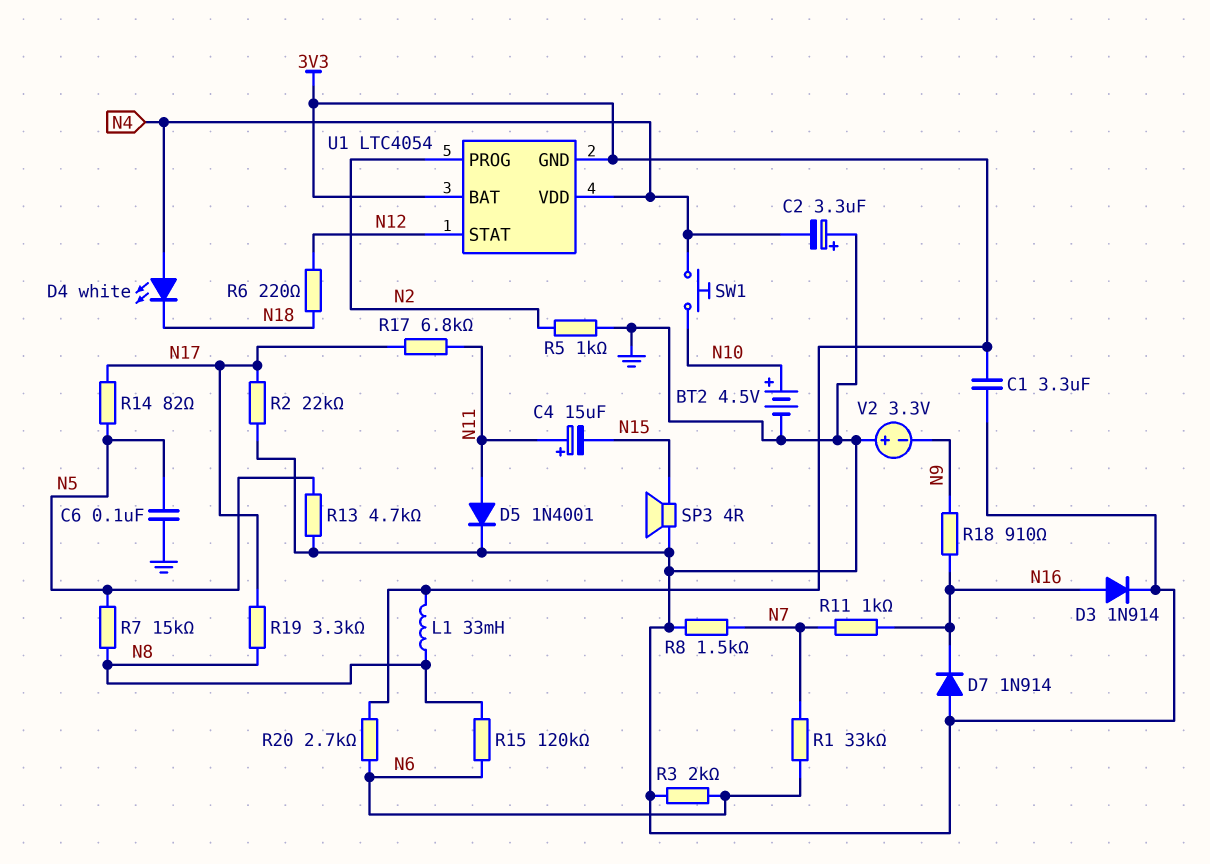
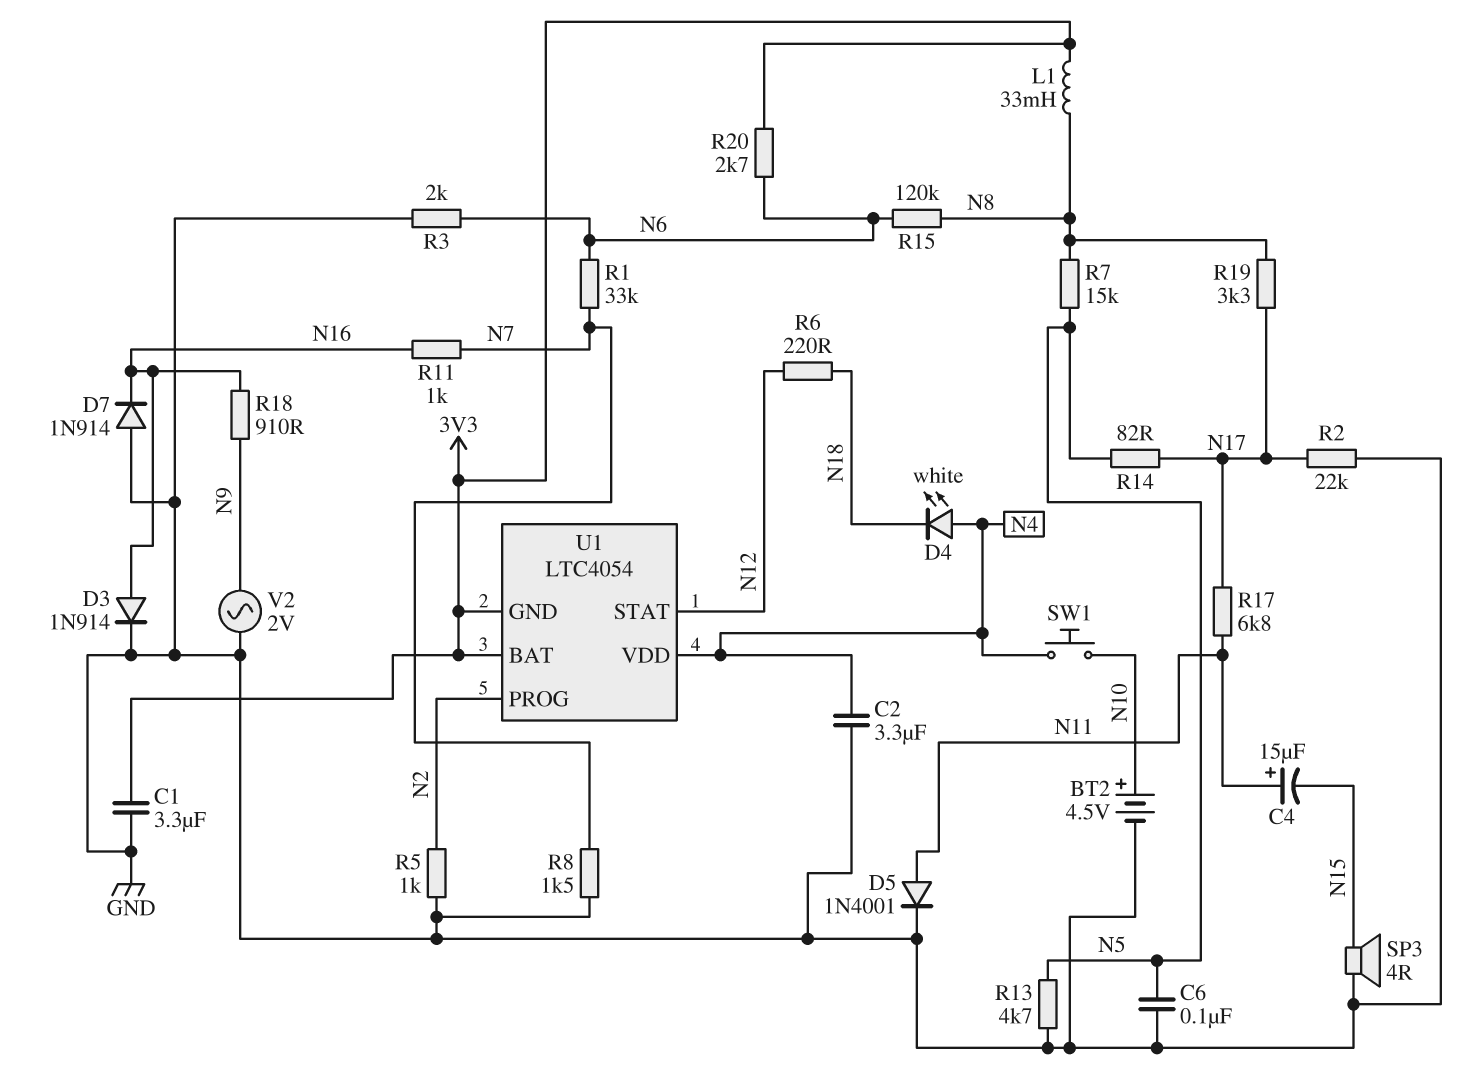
C2: 3.3uF (plus GND, minus N4) -> 3.3uF (GND, N4)
V2: 3.3V (plus GND, minus N9) -> AC 2V (GND, N9)

